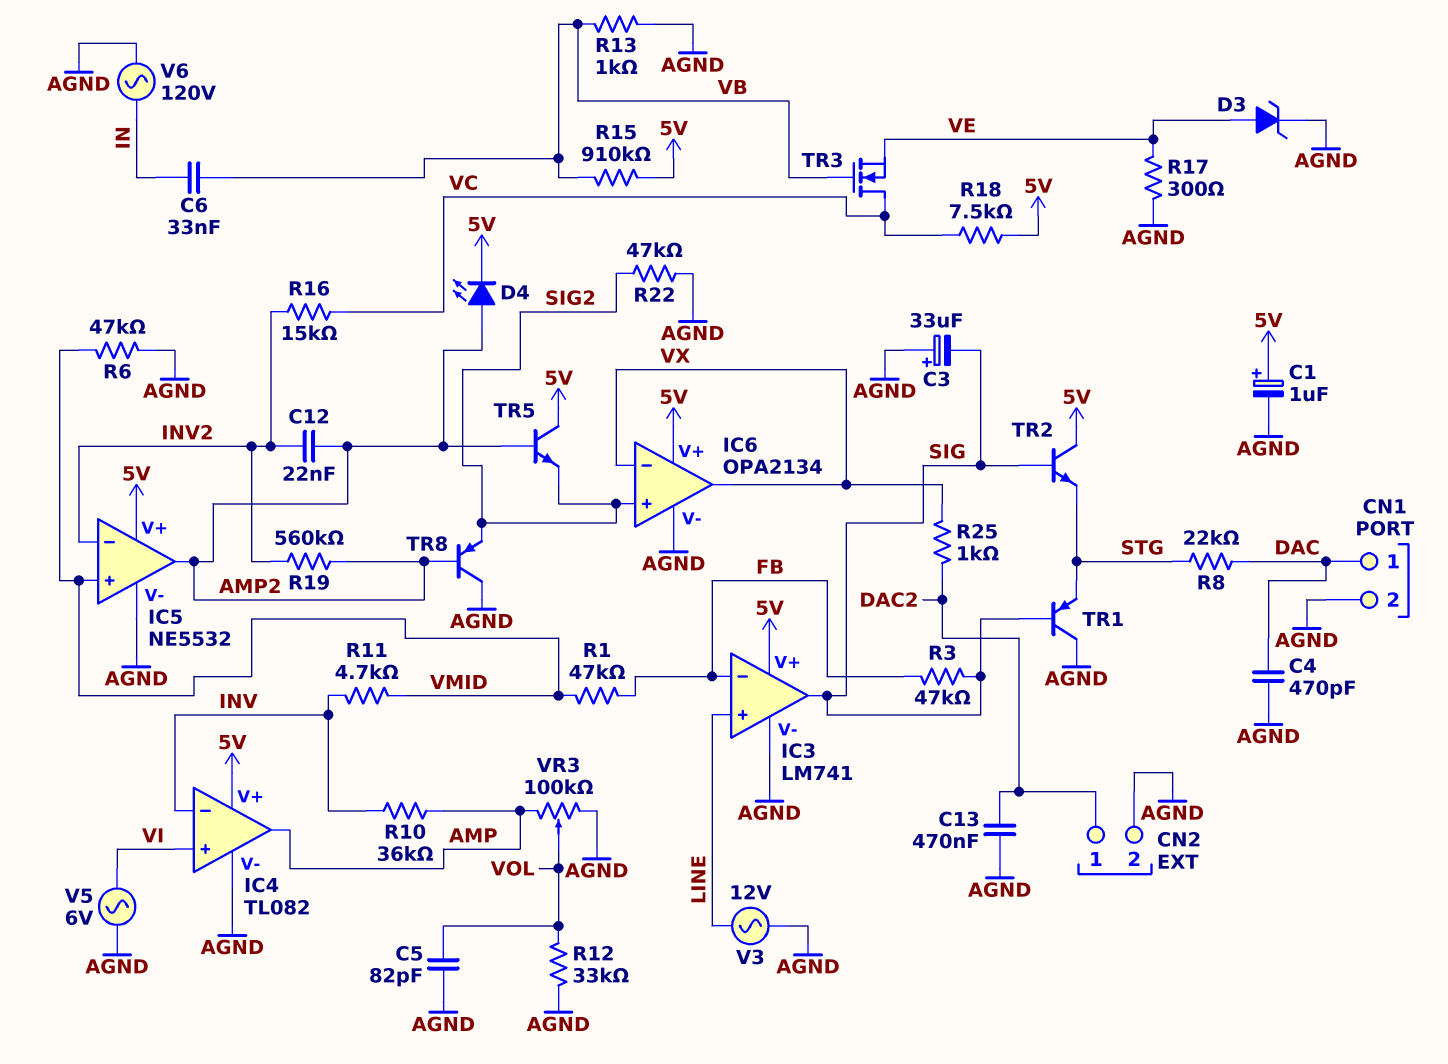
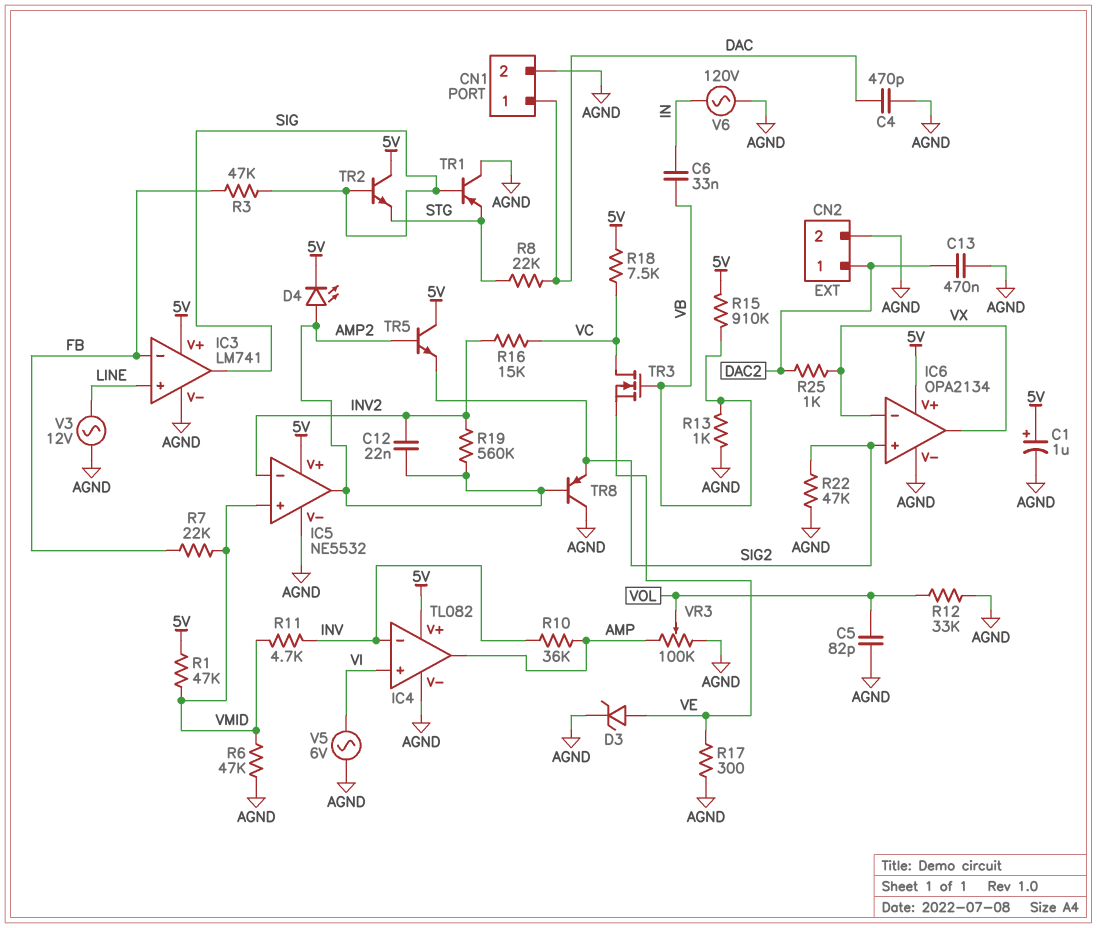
C3: 33uF (plus AGND, minus SIG) -> none
R1: 47k (FB, VMID) -> 47k (5V, VMID)
R7: none -> 22k (FB, VMID)

